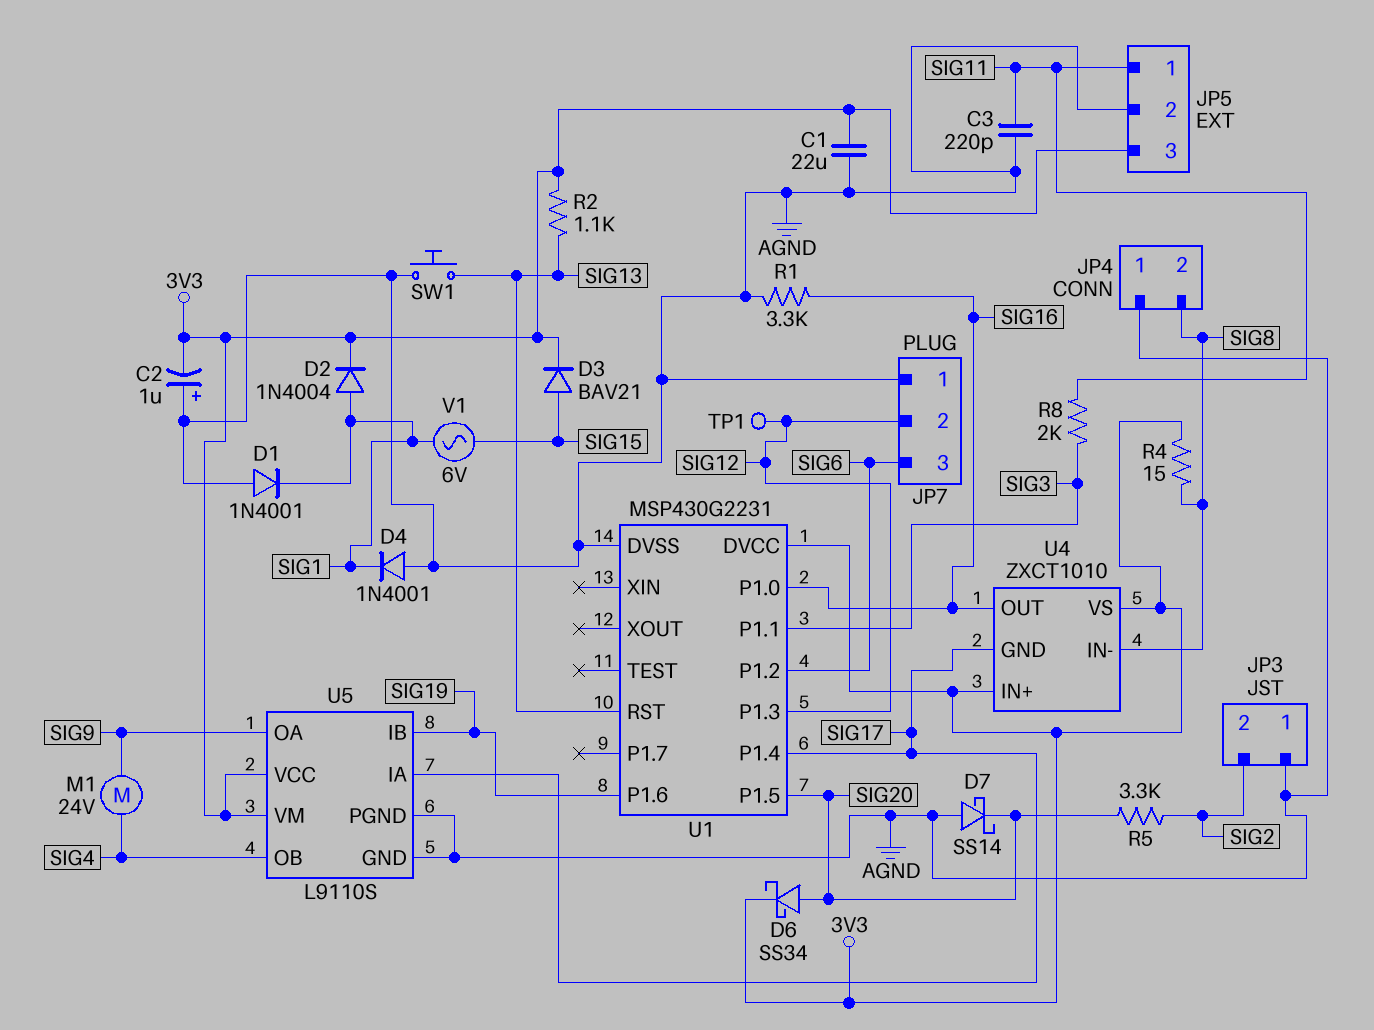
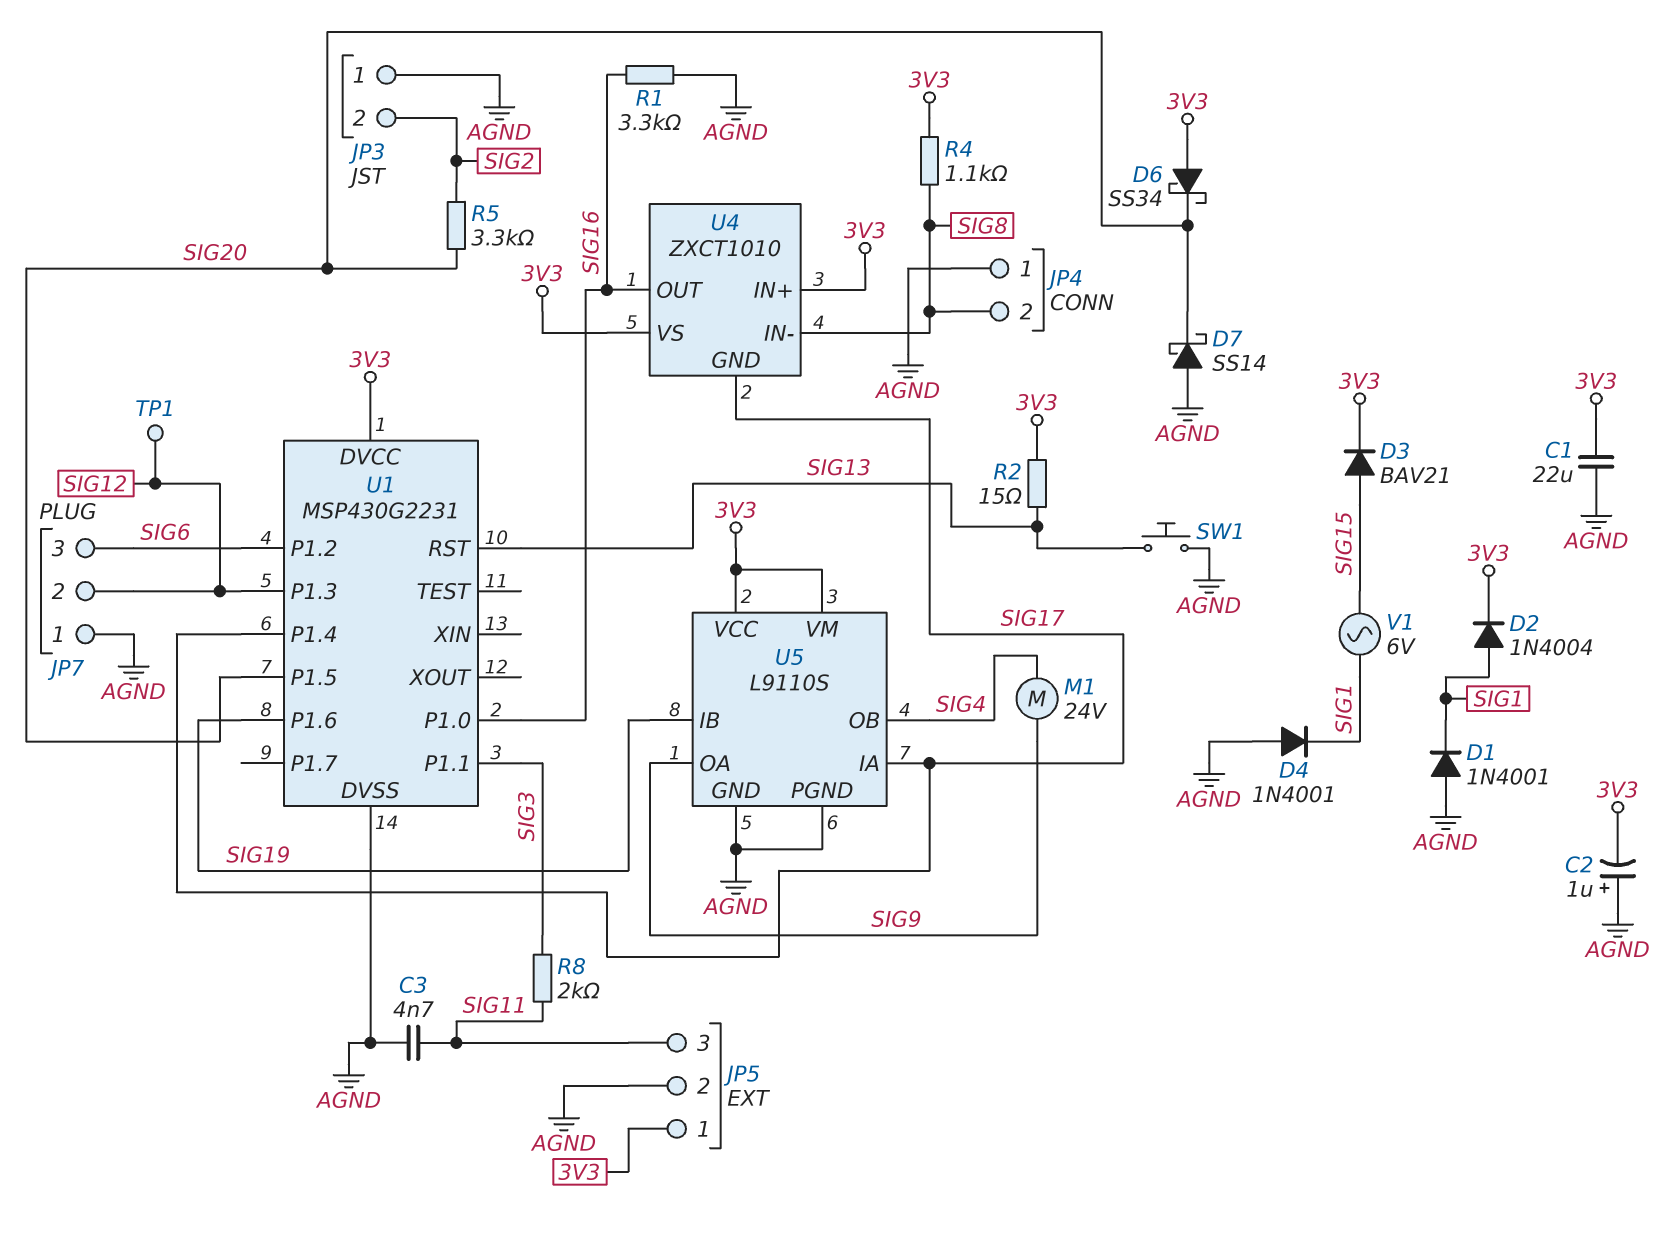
C3: 220pF (AGND, SIG11) -> 4.7nF (AGND, SIG11)
D6: schottky SS34 (A SIG20, K 3V3) -> schottky SS34 (A 3V3, K SIG20)
JP5 pin 1: SIG11 -> 3V3
JP5 pin 3: 3V3 -> SIG11
R2: 1.1k (3V3, SIG13) -> 15 (3V3, SIG13)
R4: 15 (3V3, SIG8) -> 1.1k (3V3, SIG8)

